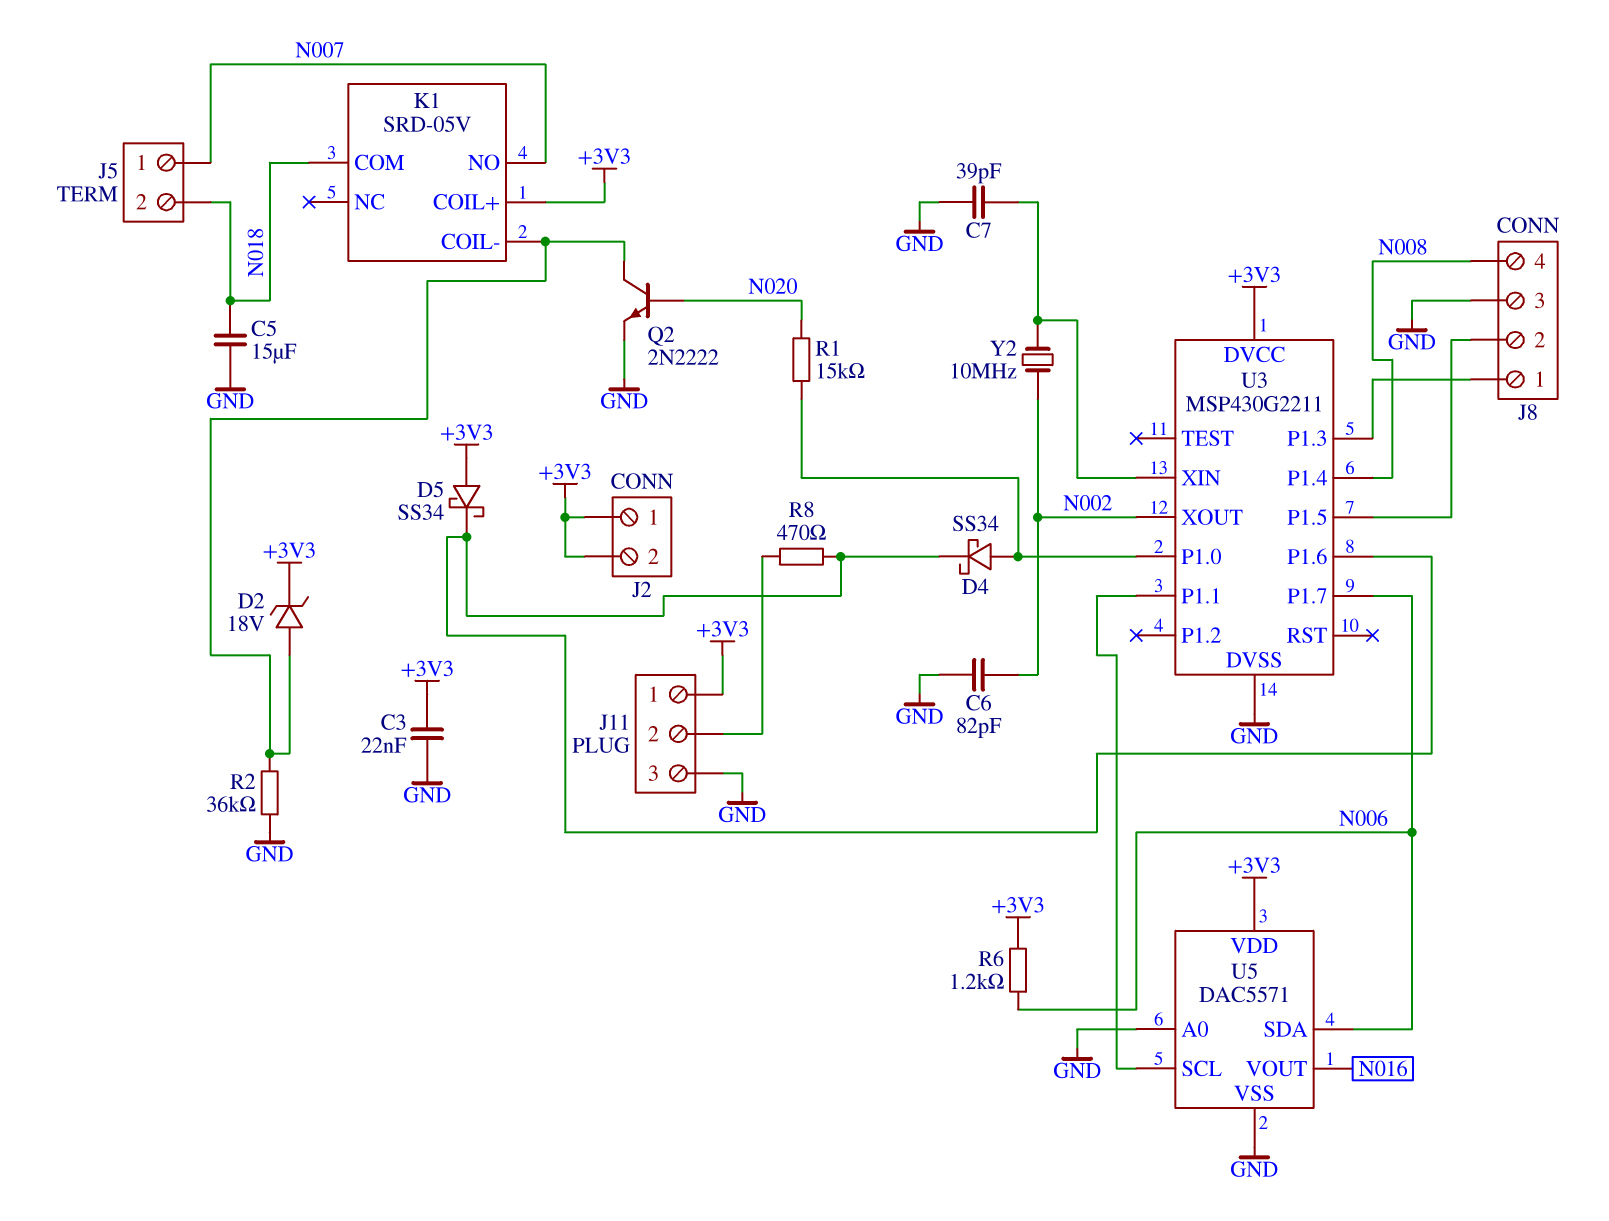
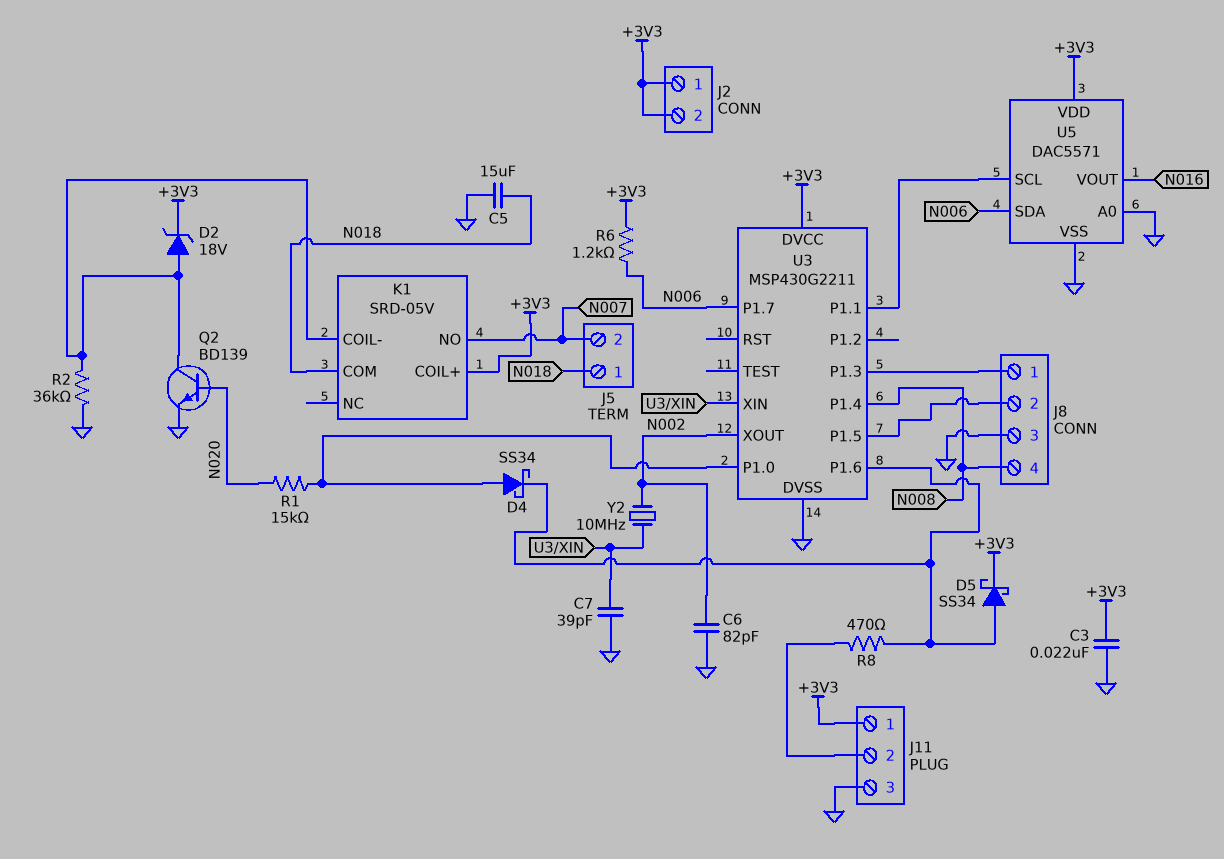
D5: schottky SS34 (A +3V3, K U3/P1.6) -> schottky SS34 (A U3/P1.6, K +3V3)
J5 pin 1: N007 -> N018
J5 pin 2: N018 -> N007
Q2: NPN 2N2222 (B N020, C K1/COIL-, E GND) -> NPN BD139 (B N020, C K1/COIL-, E GND)

